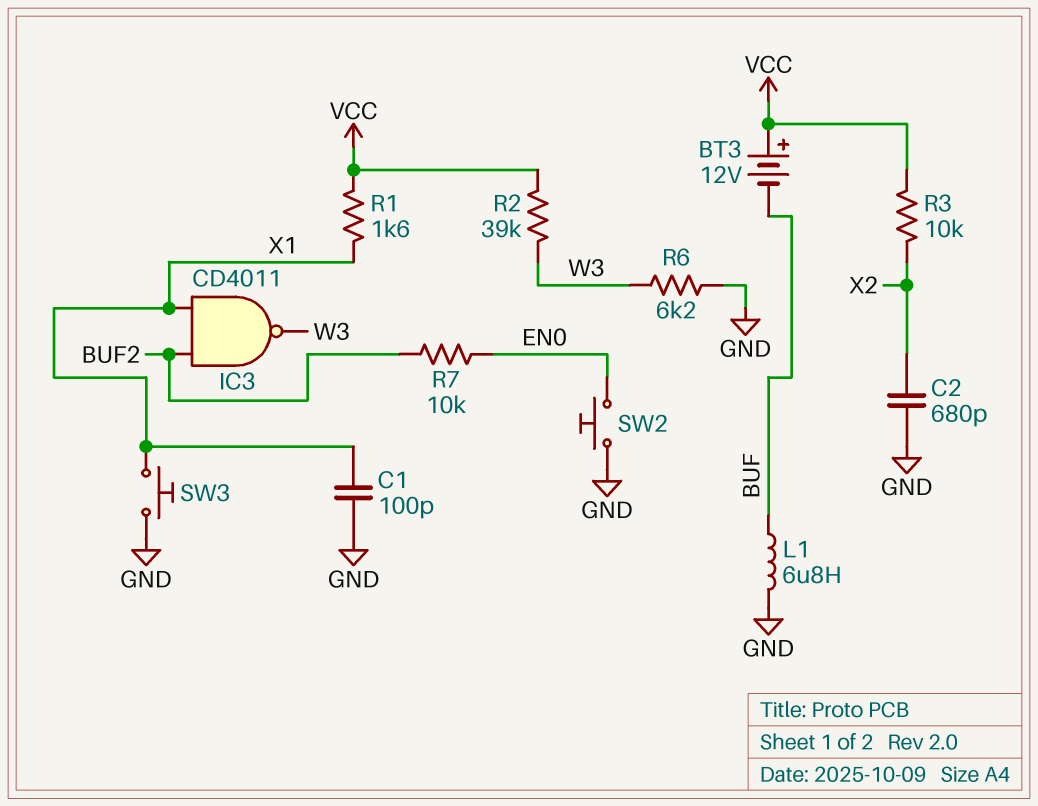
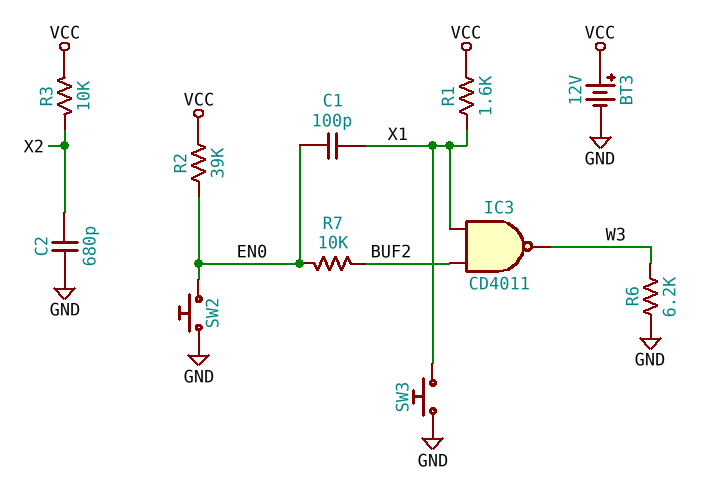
BT3: 12V (plus VCC, minus BUF) -> 12V (plus VCC, minus GND)
C1: 100pF (GND, X1) -> 100pF (EN0, X1)
L1: 6.8uH (BUF, GND) -> none
R2: 39k (VCC, W3) -> 39k (EN0, VCC)

